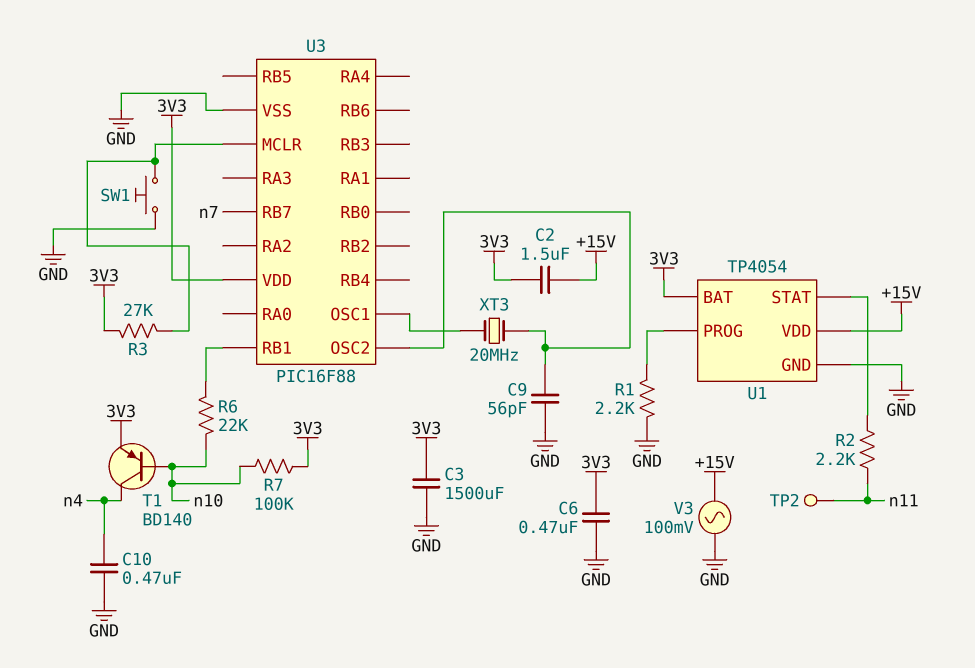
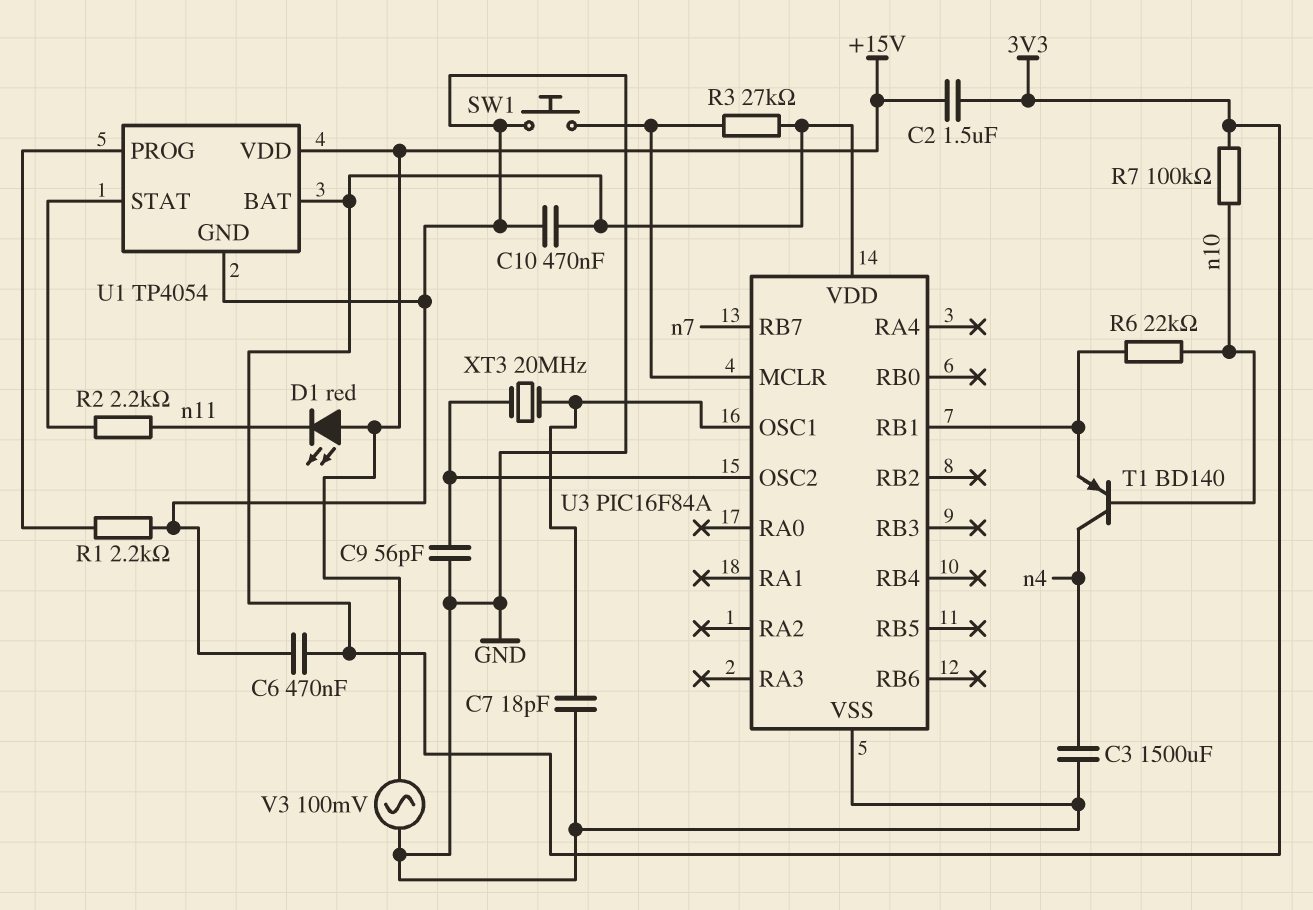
C3: 1500uF (3V3, GND) -> 1500uF (GND, n4)
C7: none -> 18pF (GND, U3/OSC1)
C10: 470nF (GND, n4) -> 470nF (3V3, GND)
D1: none -> LED red (A +15V, K n11)
T1: PNP BD140 (B n10, C n4, E 3V3) -> PNP BD140 (B n10, C n4, E U3/RB1)
TP2: test point (n11) -> none
U3: PIC16F88 -> PIC16F84A

